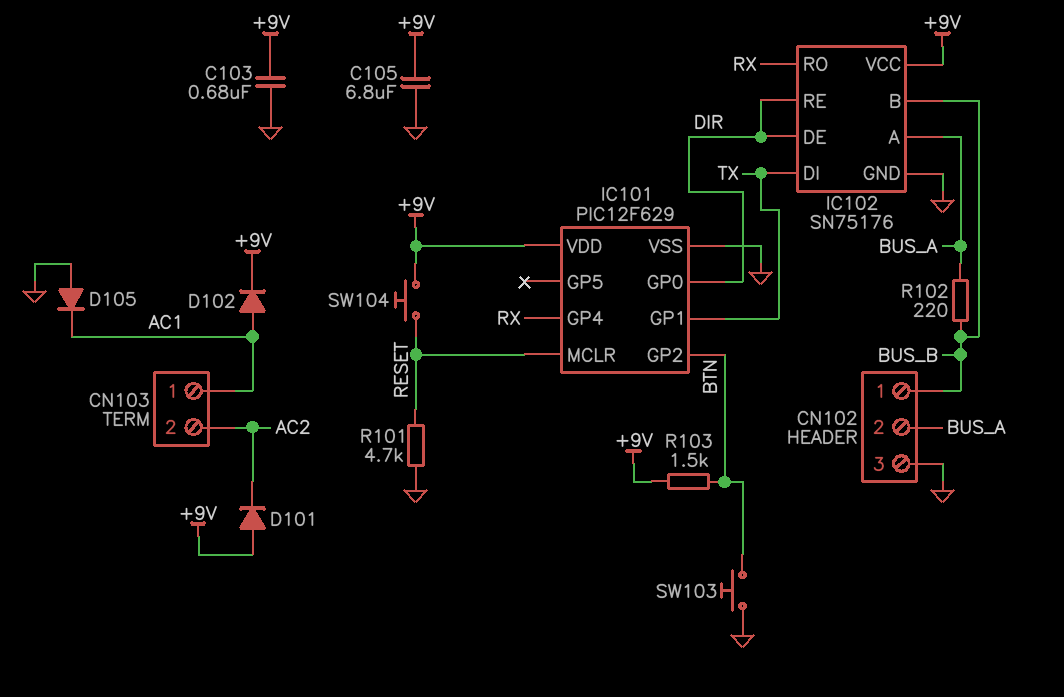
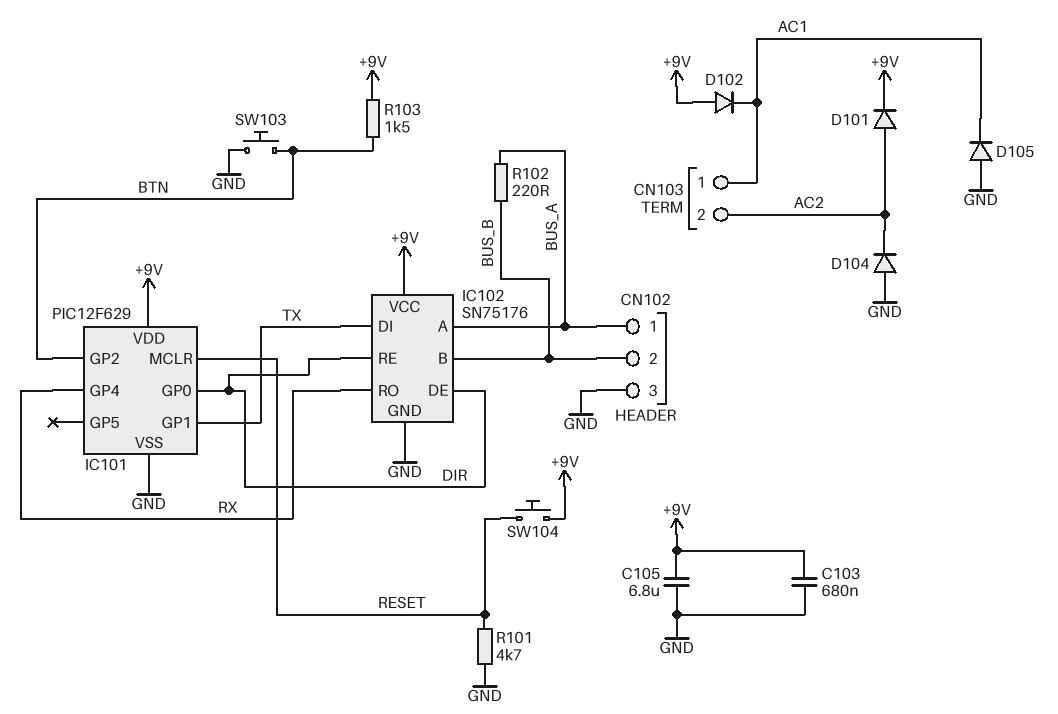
CN102 pin 1: BUS_B -> BUS_A
CN102 pin 2: BUS_A -> BUS_B
D101: diode (A +9V, K AC2) -> diode (A AC2, K +9V)
D102: diode (A AC1, K +9V) -> diode (A +9V, K AC1)
D104: none -> diode (A GND, K AC2)

